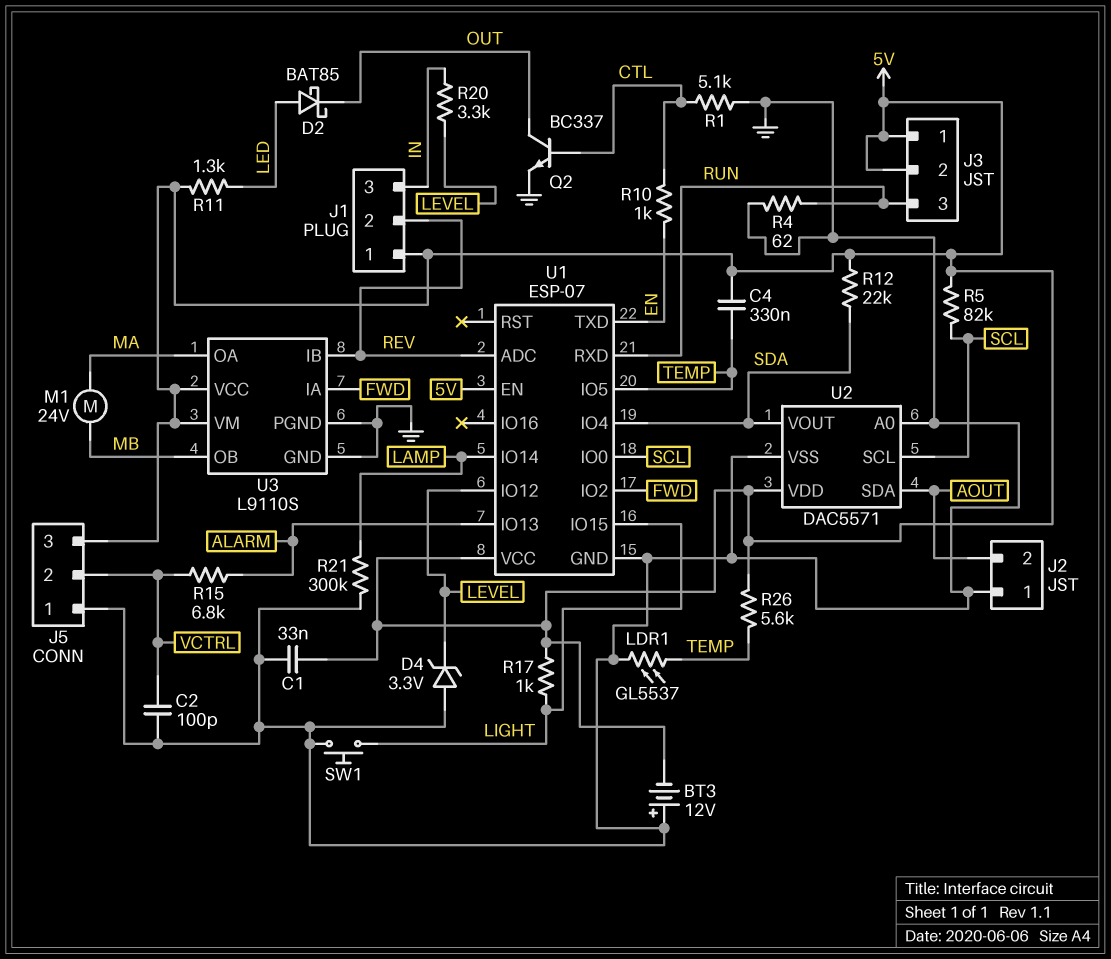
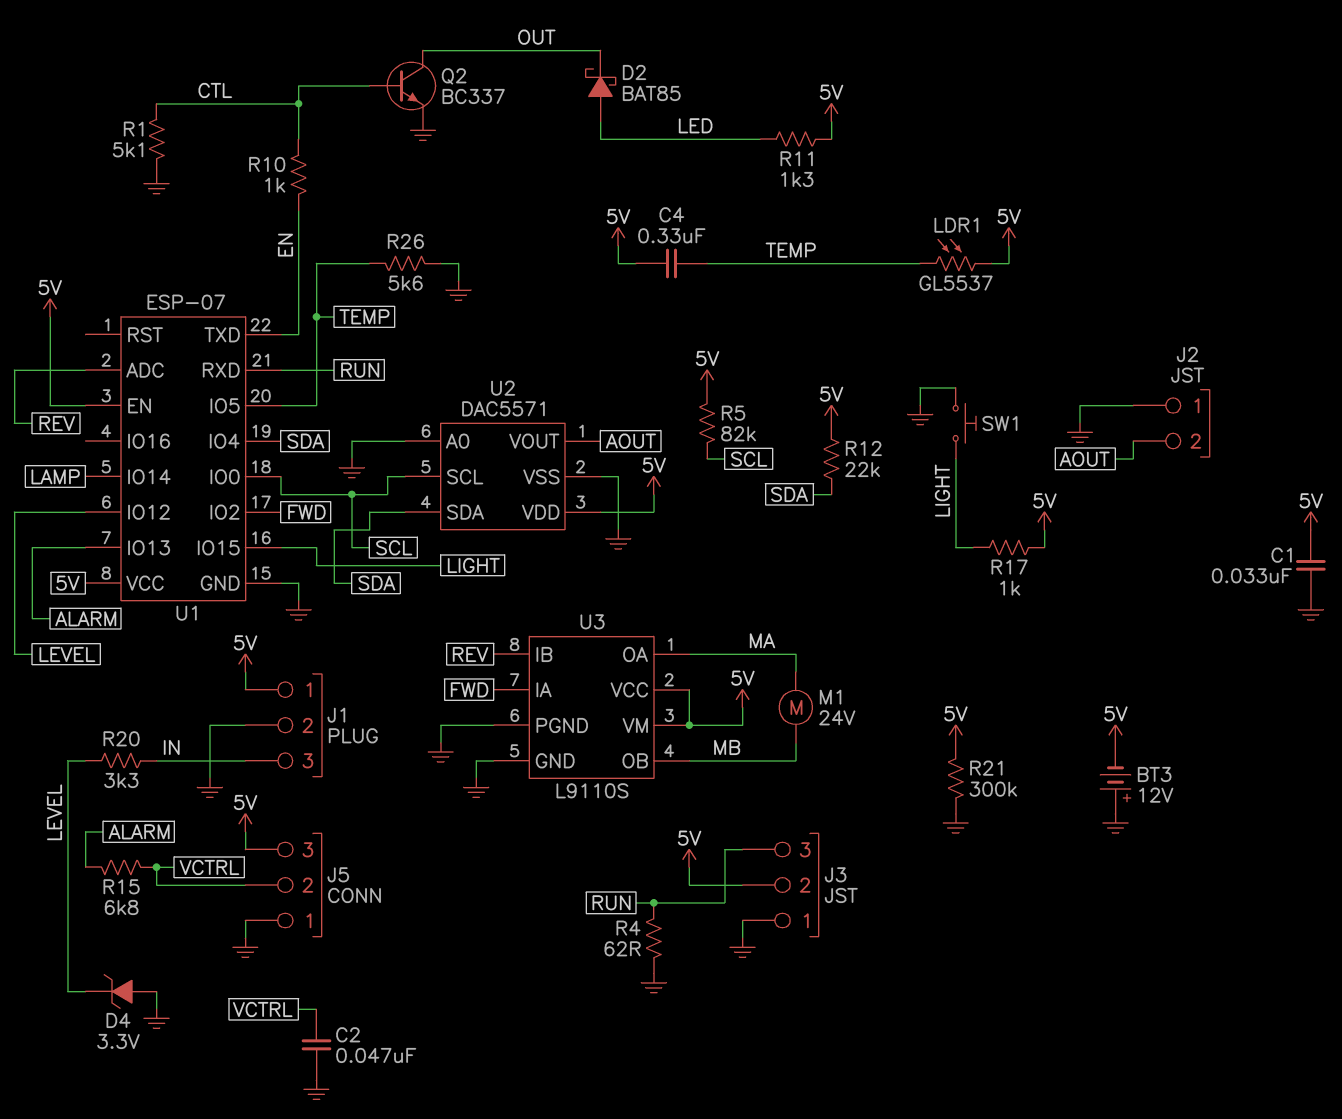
C2: 100pF (GND, VCTRL) -> 47nF (GND, VCTRL)
J1 pin 2: REV -> GND
J3 pin 1: 5V -> GND
LDR1: GL5537 (GND, TEMP) -> GL5537 (5V, TEMP)
R21: 300k (GND, LAMP) -> 300k (5V, GND)
R26: 5.6k (5V, TEMP) -> 5.6k (GND, TEMP)
U2 pin SDA: AOUT -> SDA
U2 pin VOUT: SDA -> AOUT

